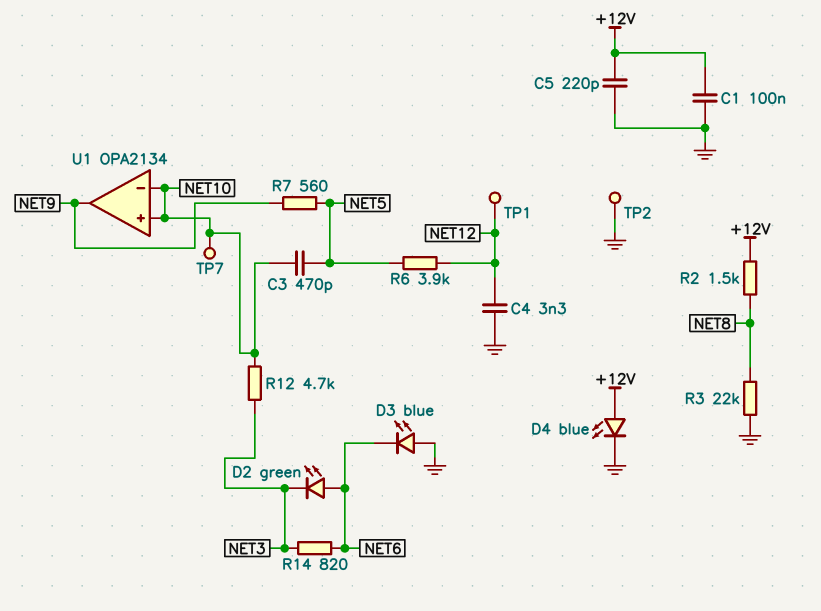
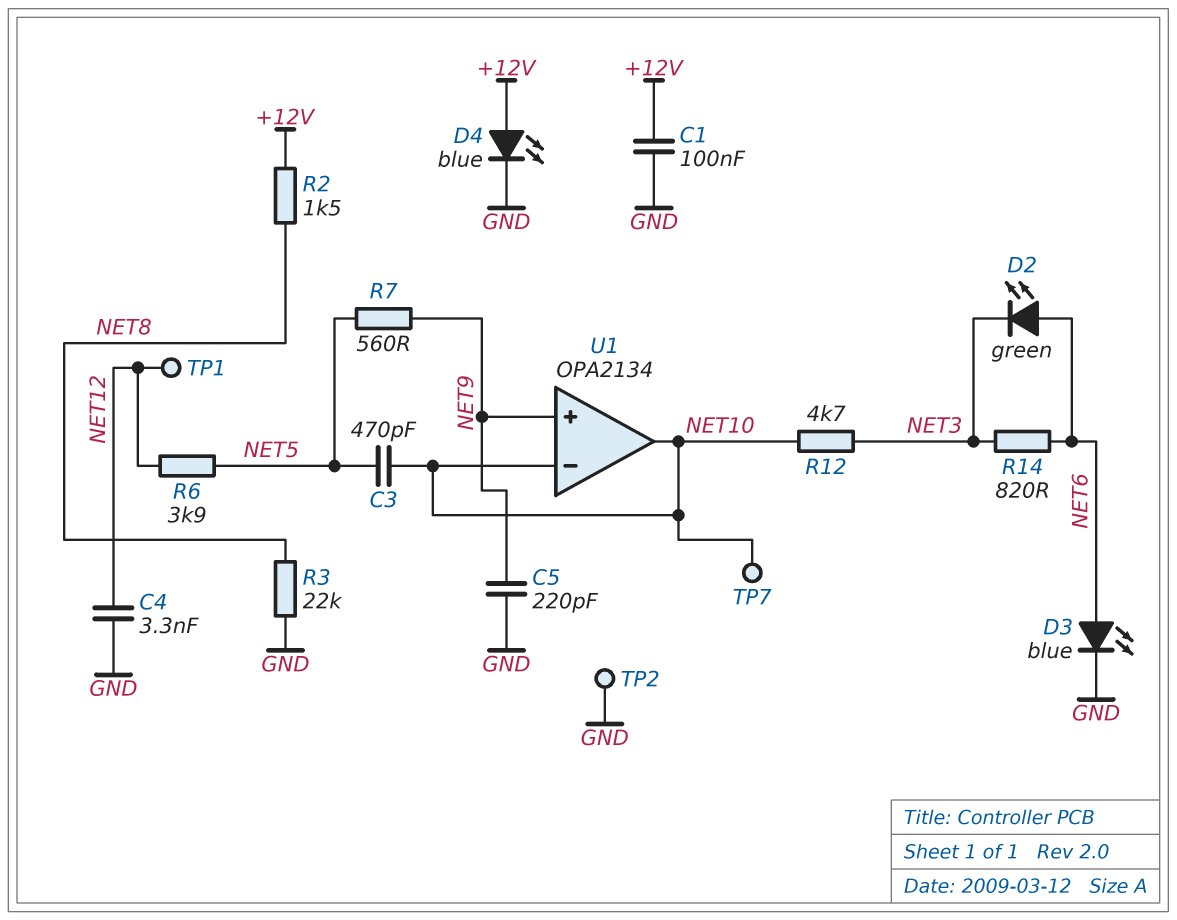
C5: 220pF (+12V, GND) -> 220pF (GND, NET9)
D3: LED blue (A GND, K NET6) -> LED blue (A NET6, K GND)
U1 pin in+: NET10 -> NET9
U1 pin out: NET9 -> NET10

